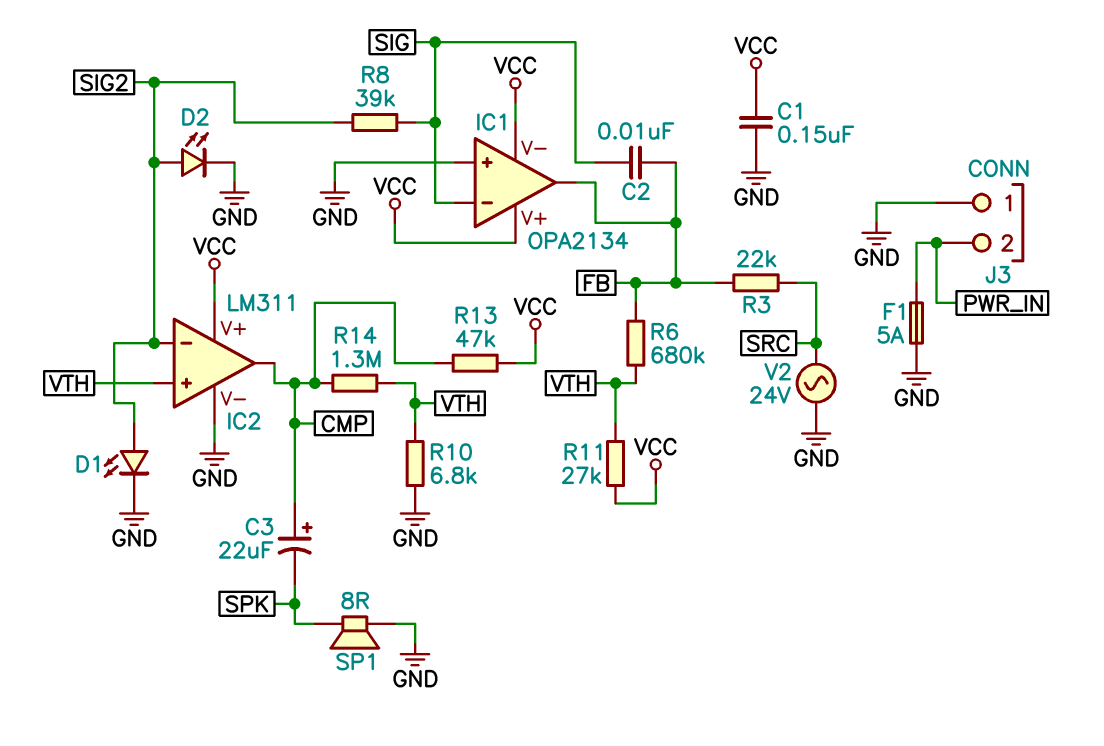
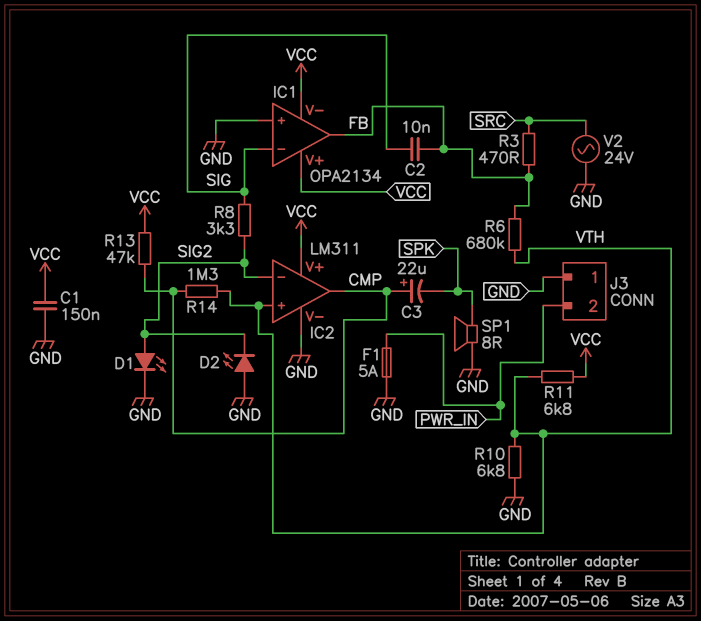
D2: LED (A SIG2, K GND) -> LED (A GND, K SIG2)
R3: 22k (FB, SRC) -> 470 (FB, SRC)
R8: 39k (SIG, SIG2) -> 3.3k (SIG, SIG2)
R11: 27k (VCC, VTH) -> 6.8k (VCC, VTH)

